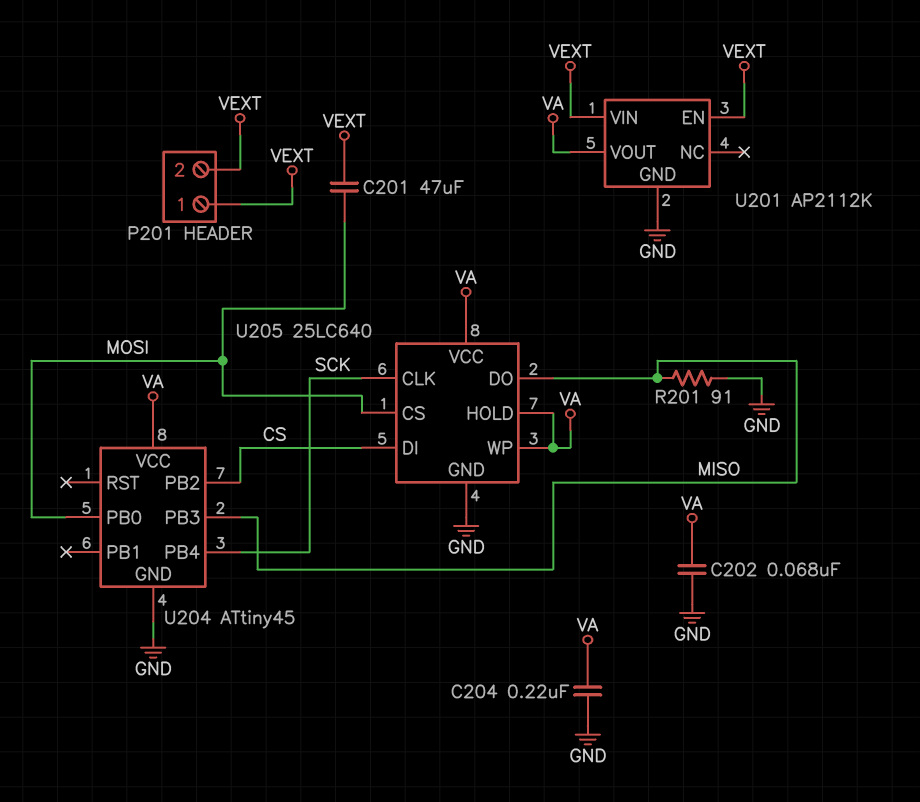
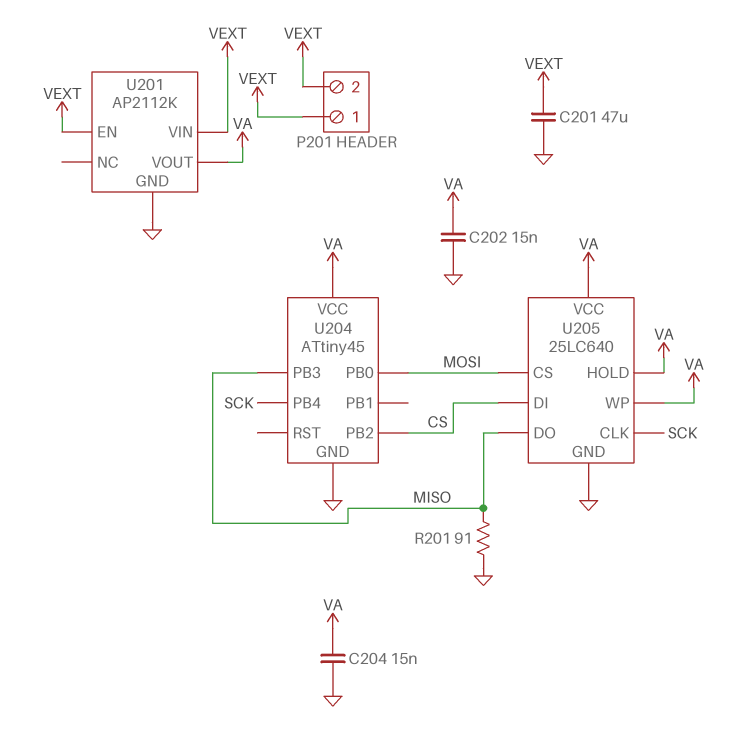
C201: 47uF (MOSI, VEXT) -> 47uF (GND, VEXT)
C202: 68nF (GND, VA) -> 15nF (GND, VA)
C204: 220nF (GND, VA) -> 15nF (GND, VA)

